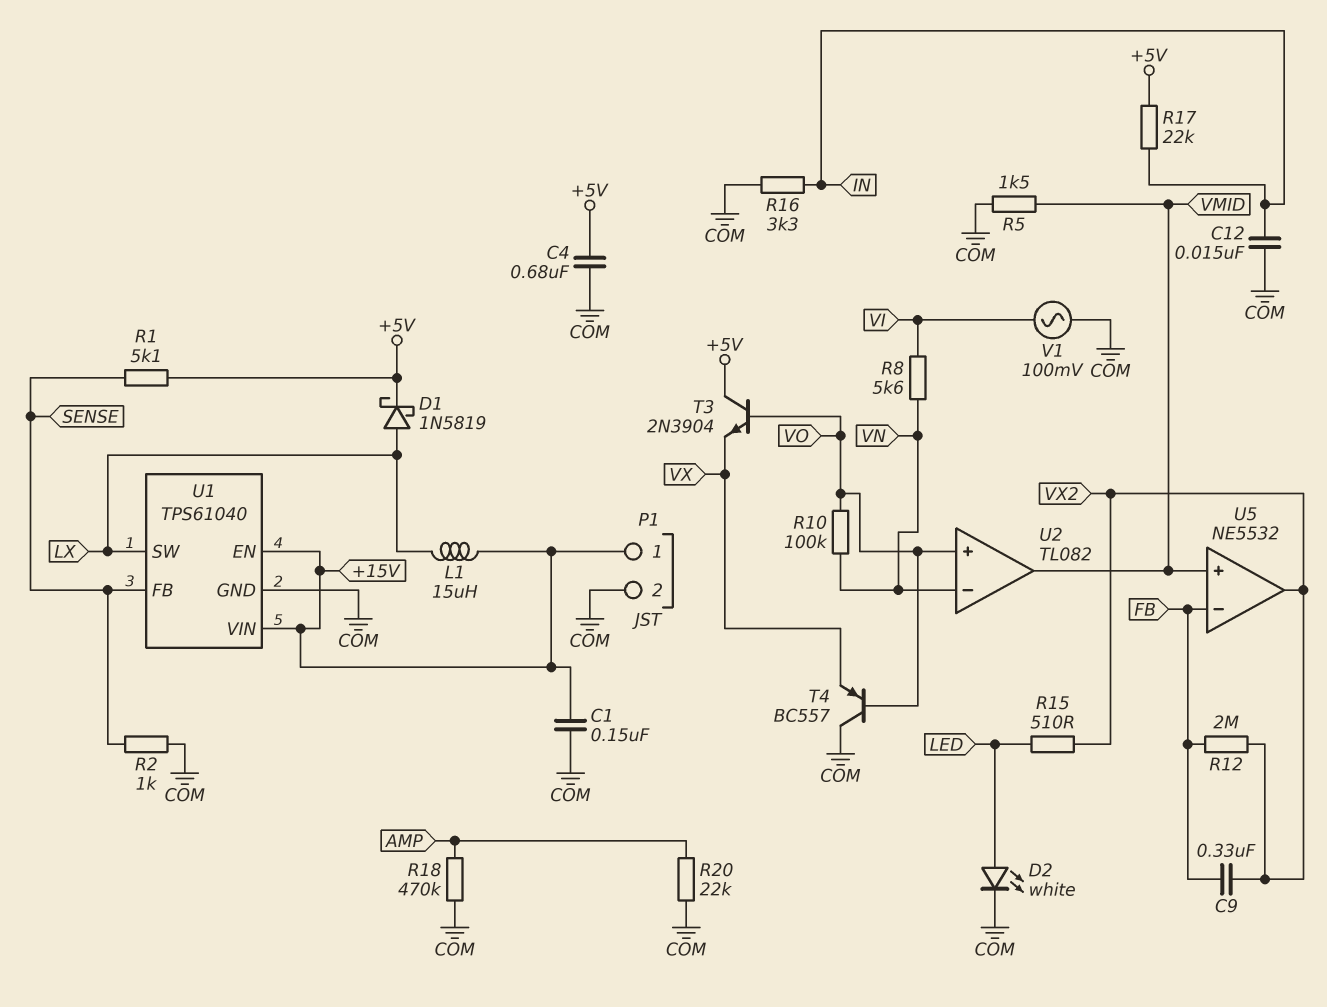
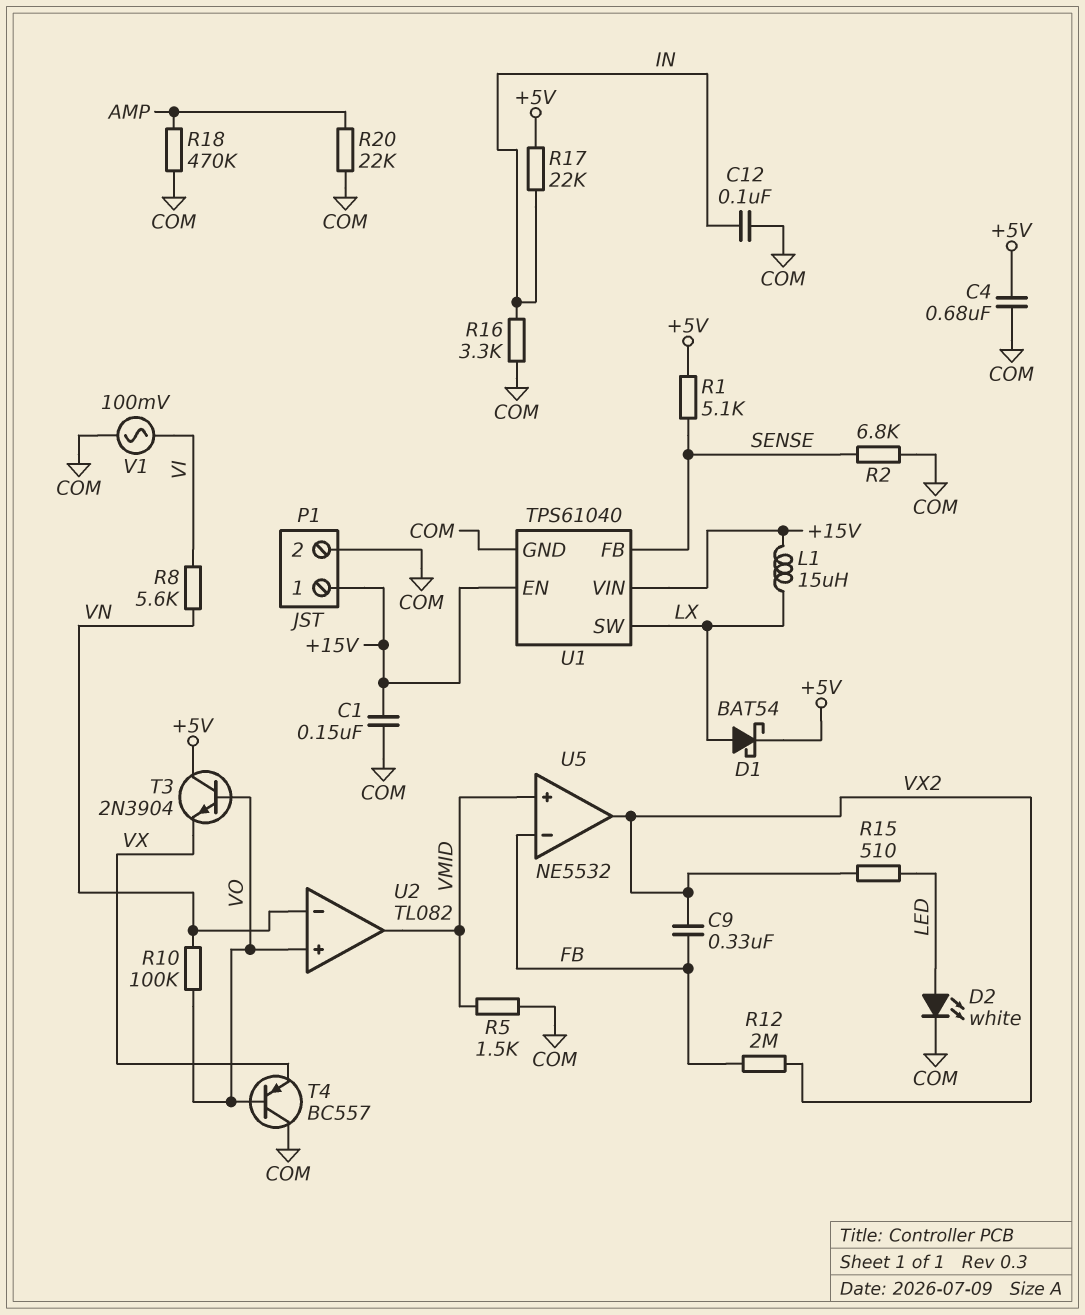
C12: 15nF (COM, IN) -> 100nF (COM, IN)
D1: schottky 1N5819 (A LX, K +5V) -> schottky BAT54 (A LX, K +5V)
R2: 1k (COM, SENSE) -> 6.8k (COM, SENSE)

